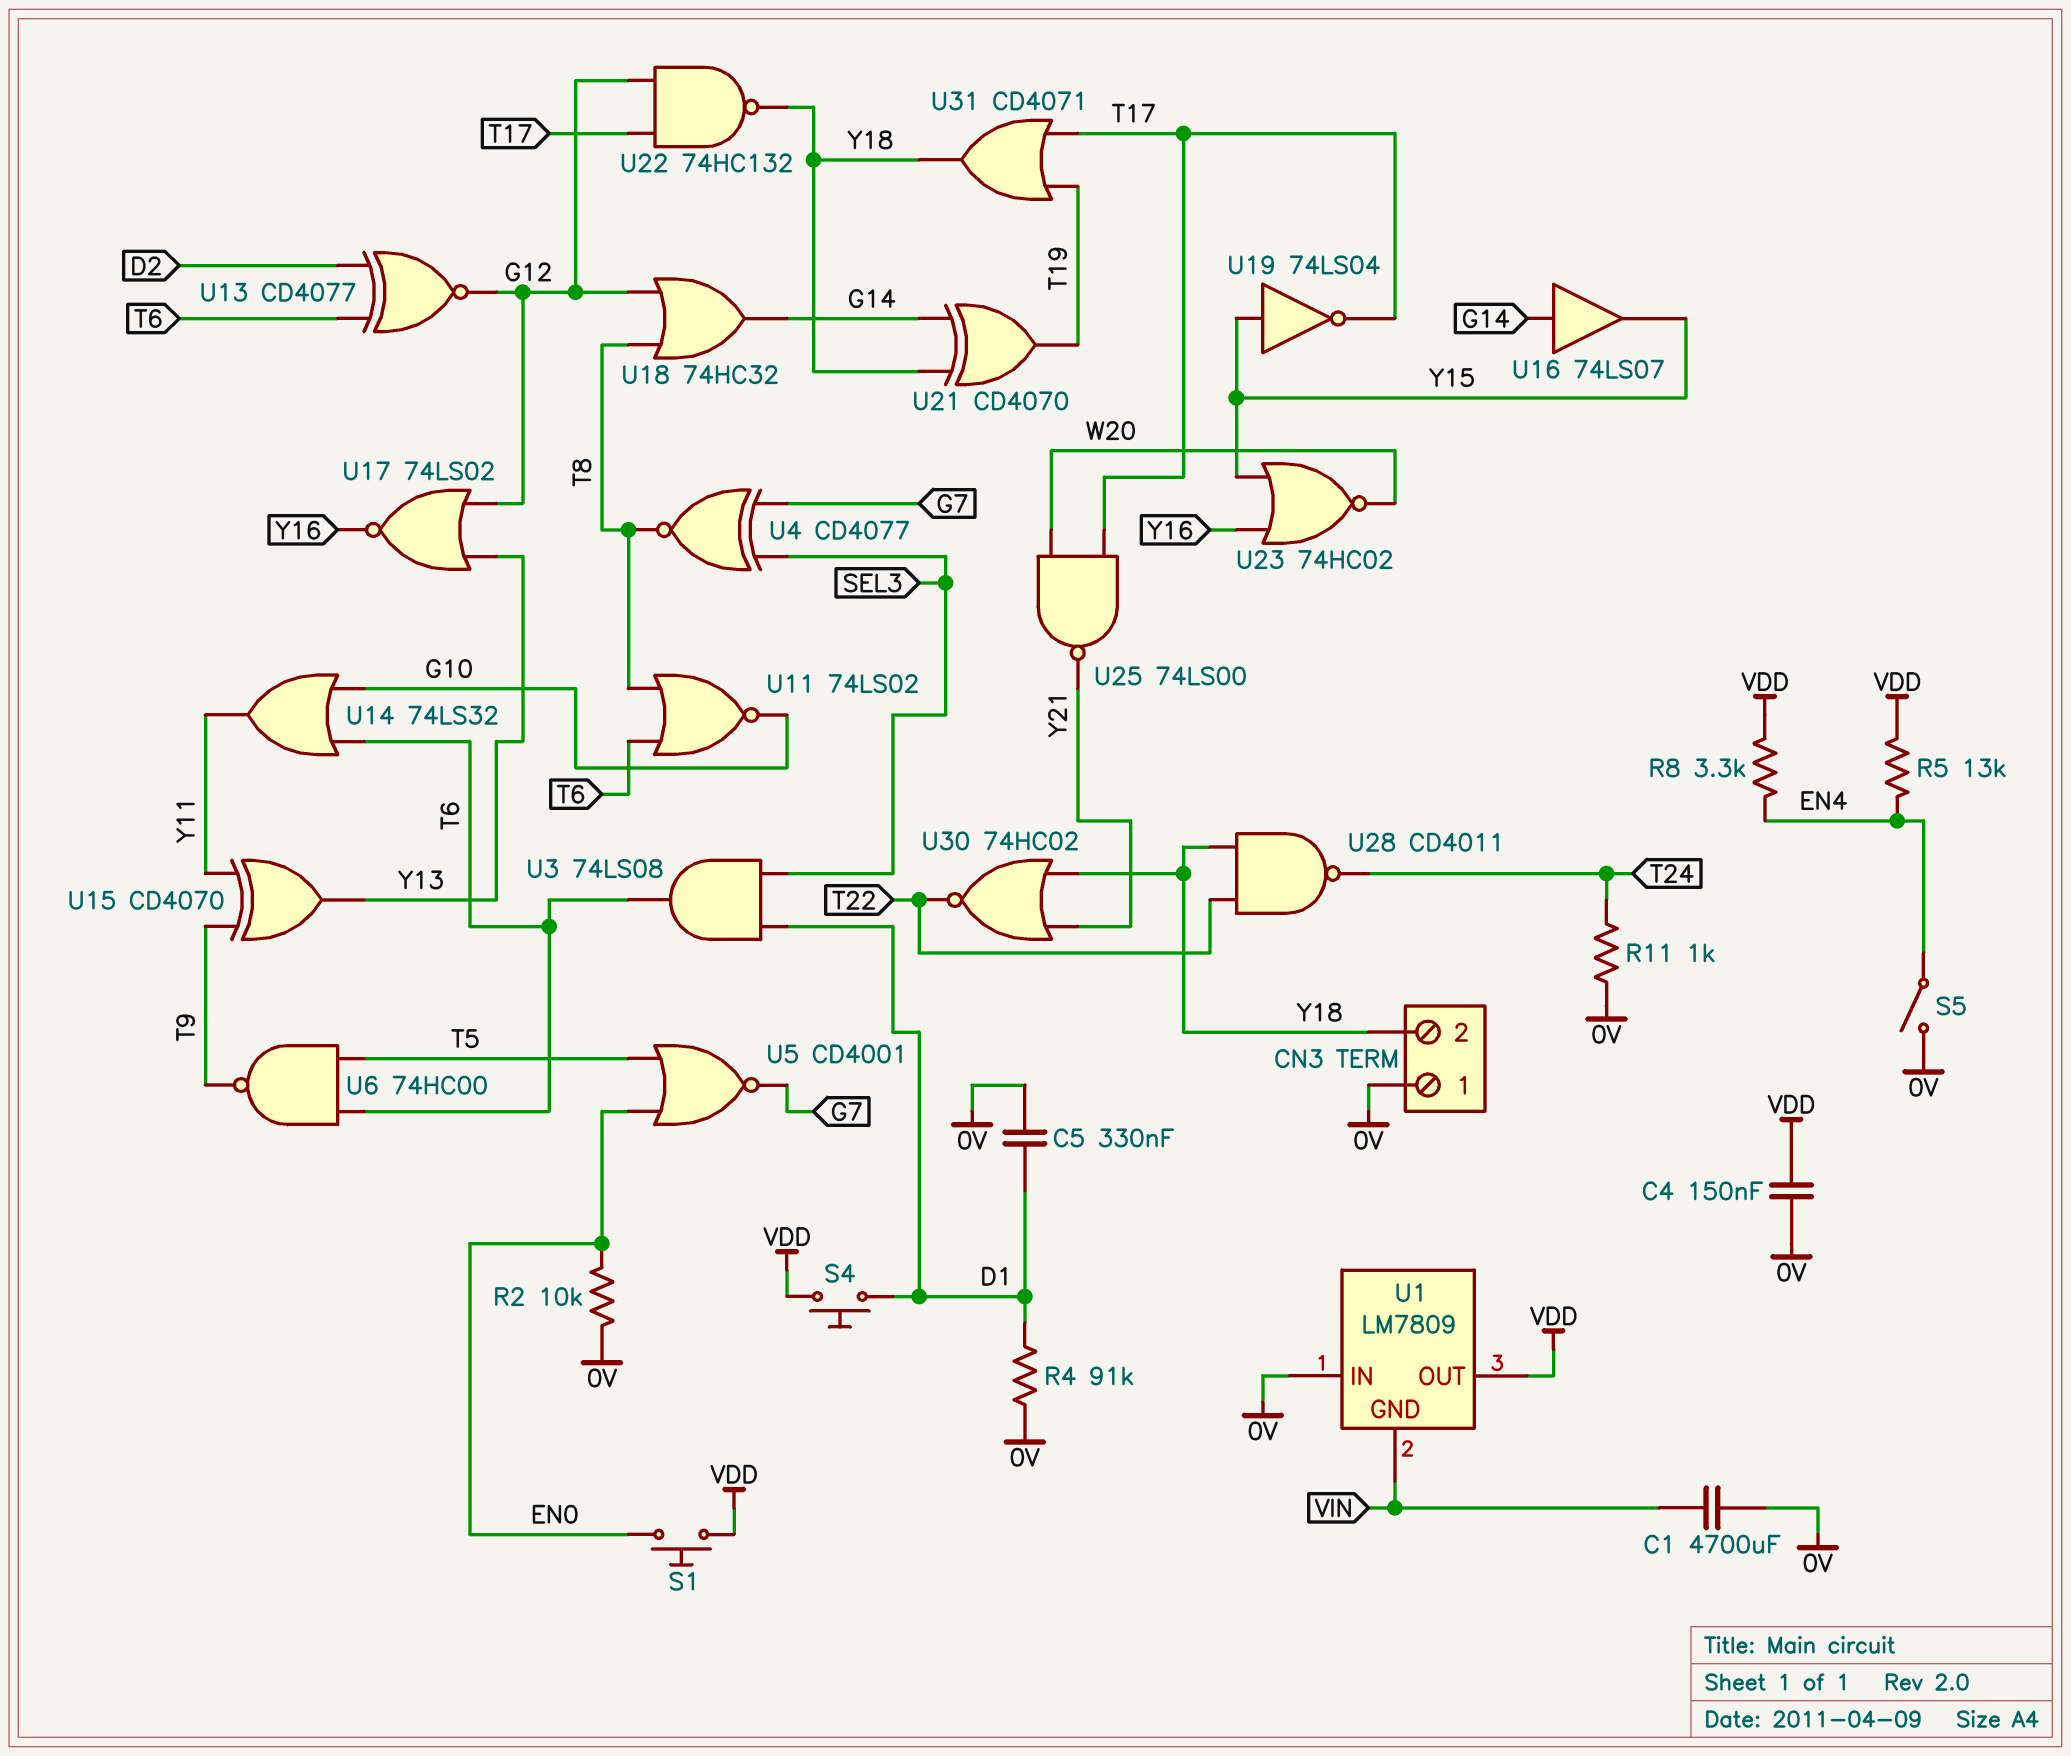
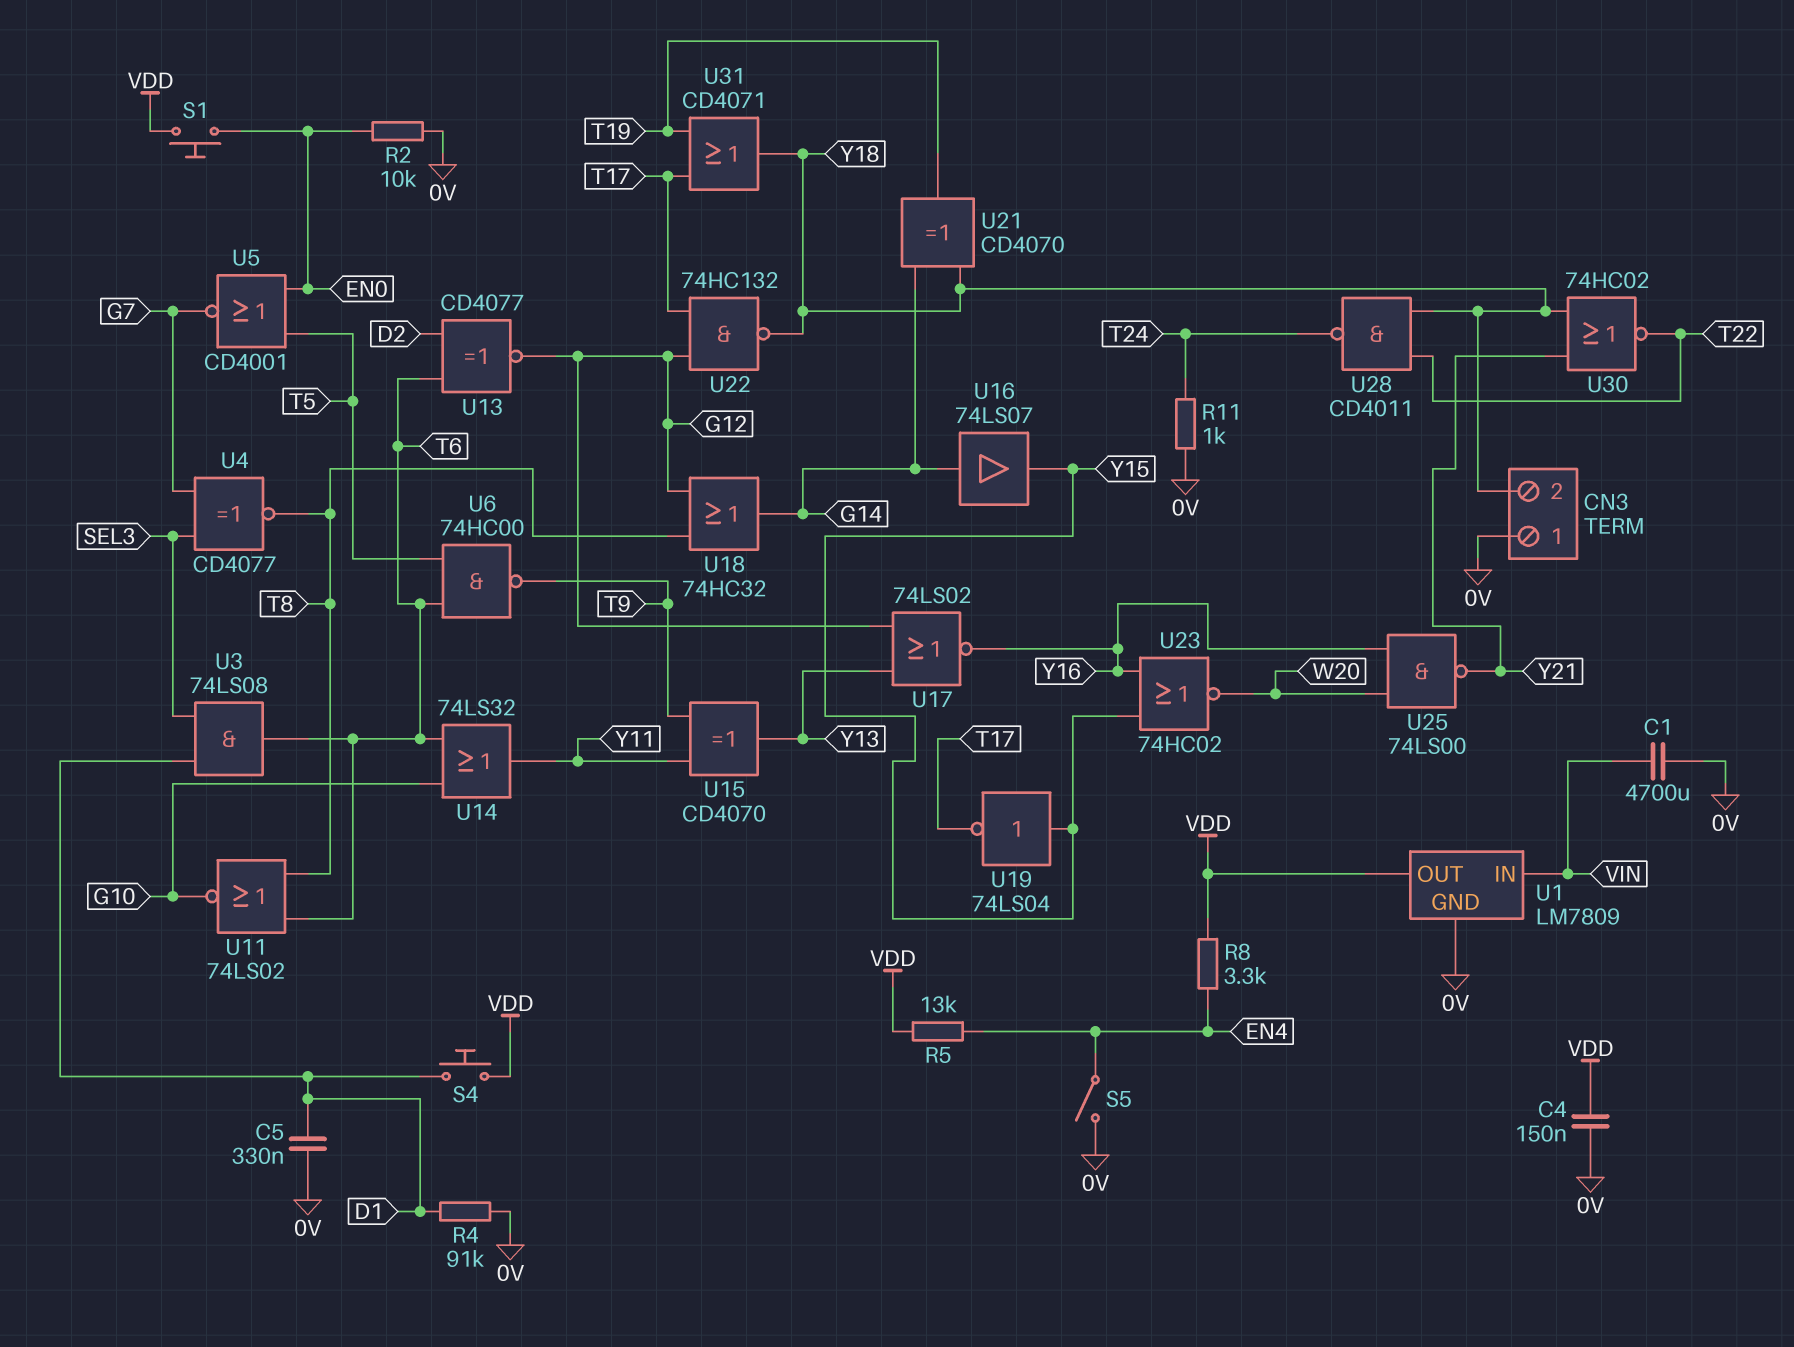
U1 pin GND: VIN -> 0V
U1 pin IN: 0V -> VIN
U25: NAND 74LS00 (in T17, in W20, out Y21) -> NAND 74LS00 (in W20, in Y16, out Y21)

